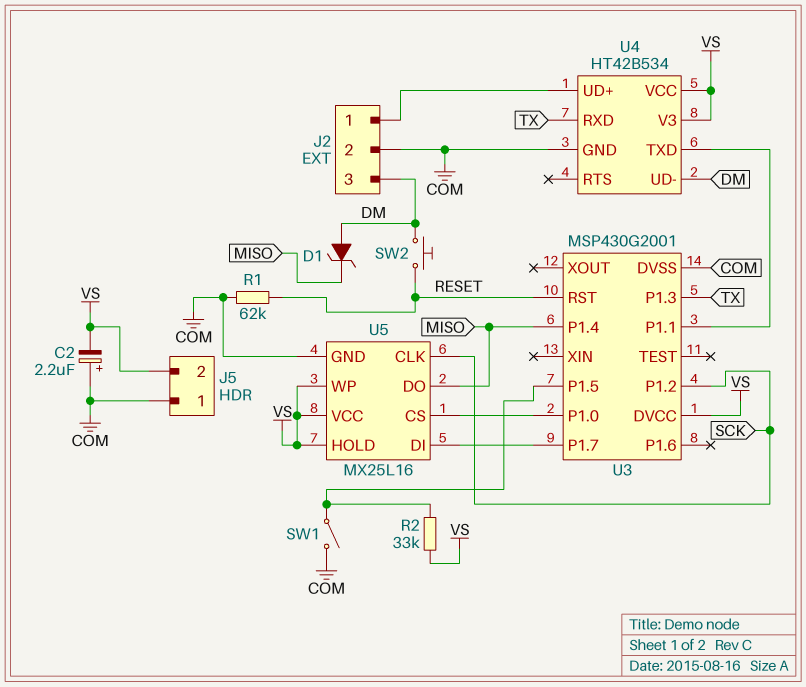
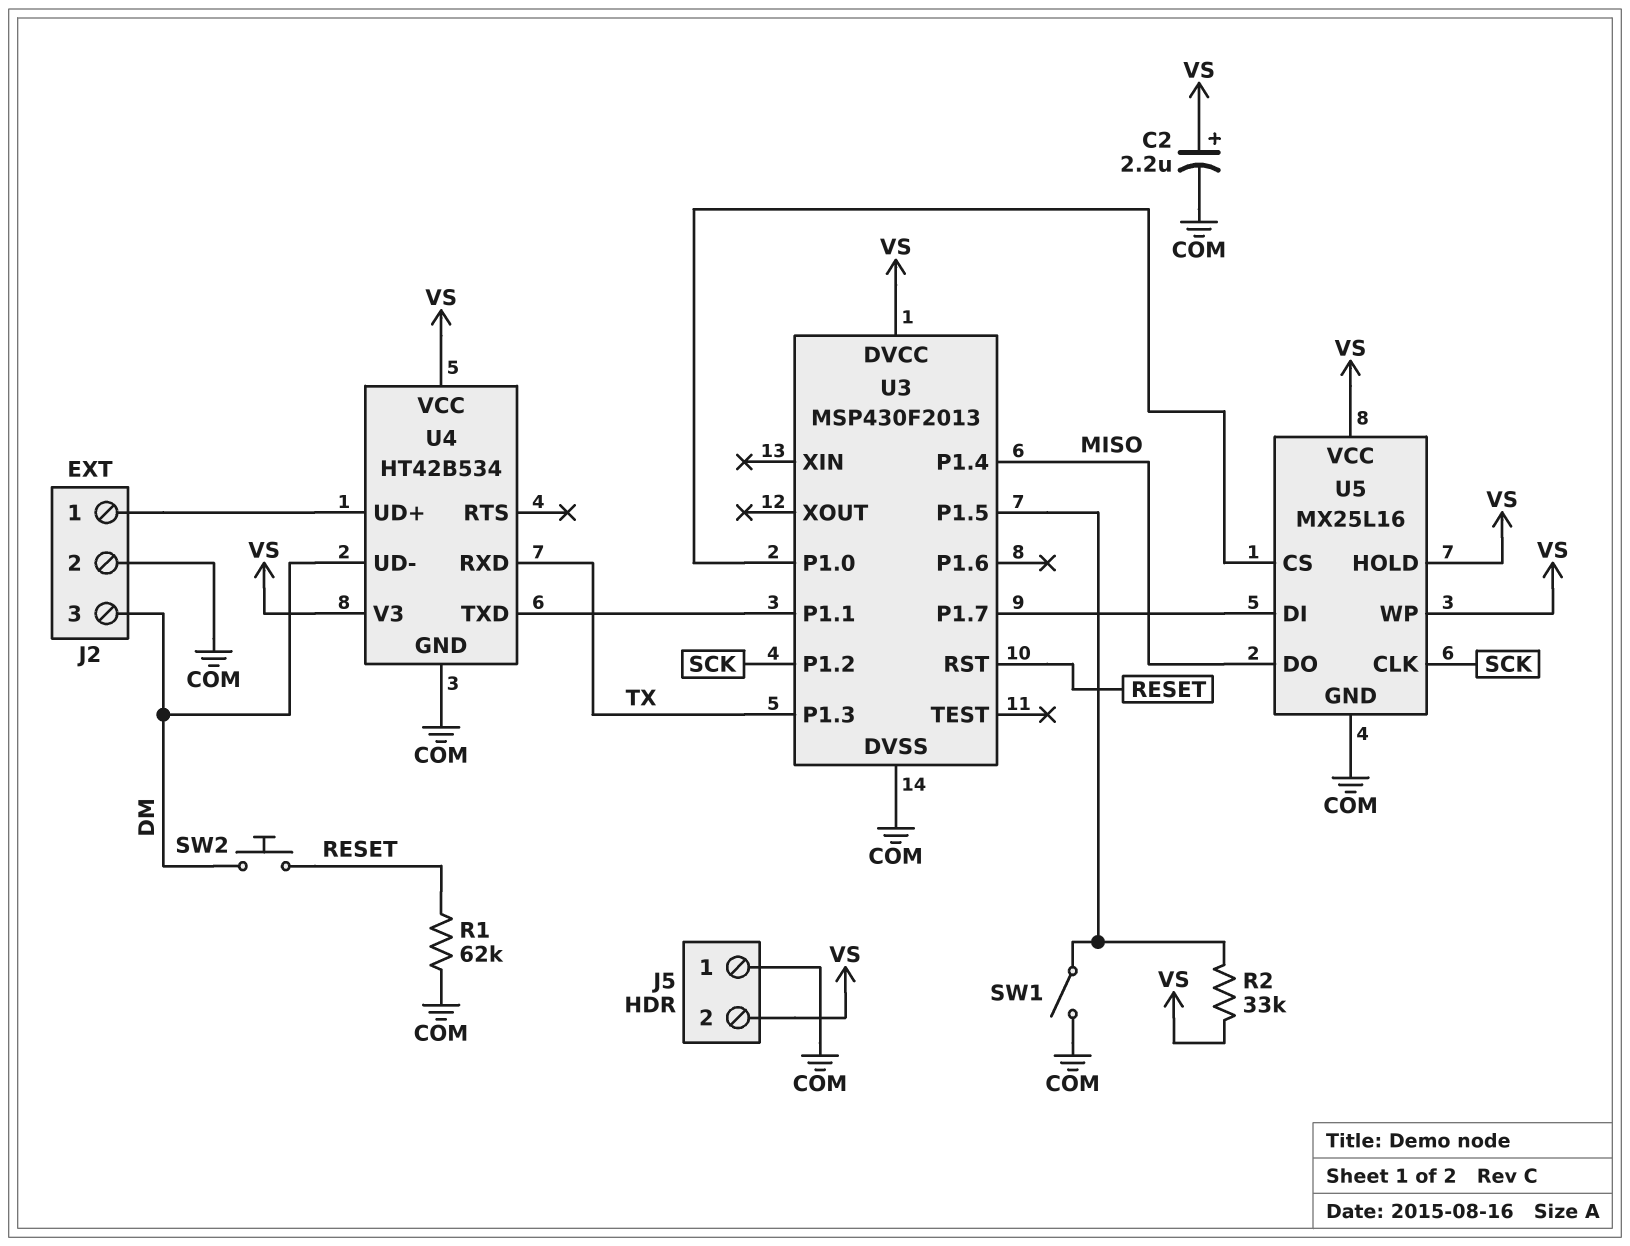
C2: 2.2uF (plus COM, minus VS) -> 2.2uF (plus VS, minus COM)
D1: zener (A DM, K MISO) -> none
U3: MSP430G2001 -> MSP430F2013

